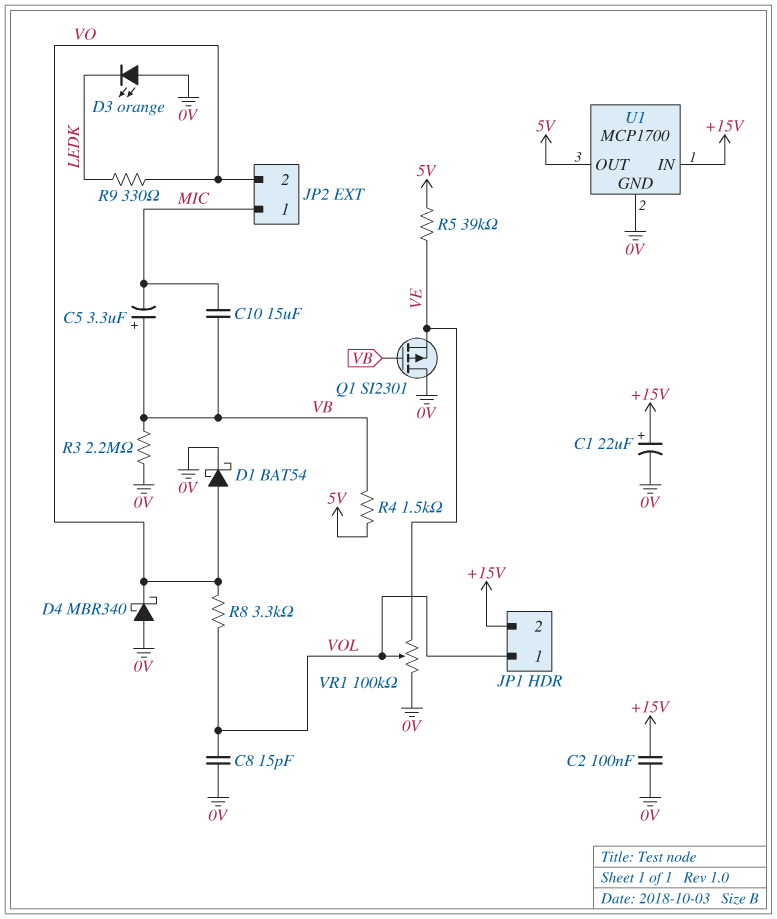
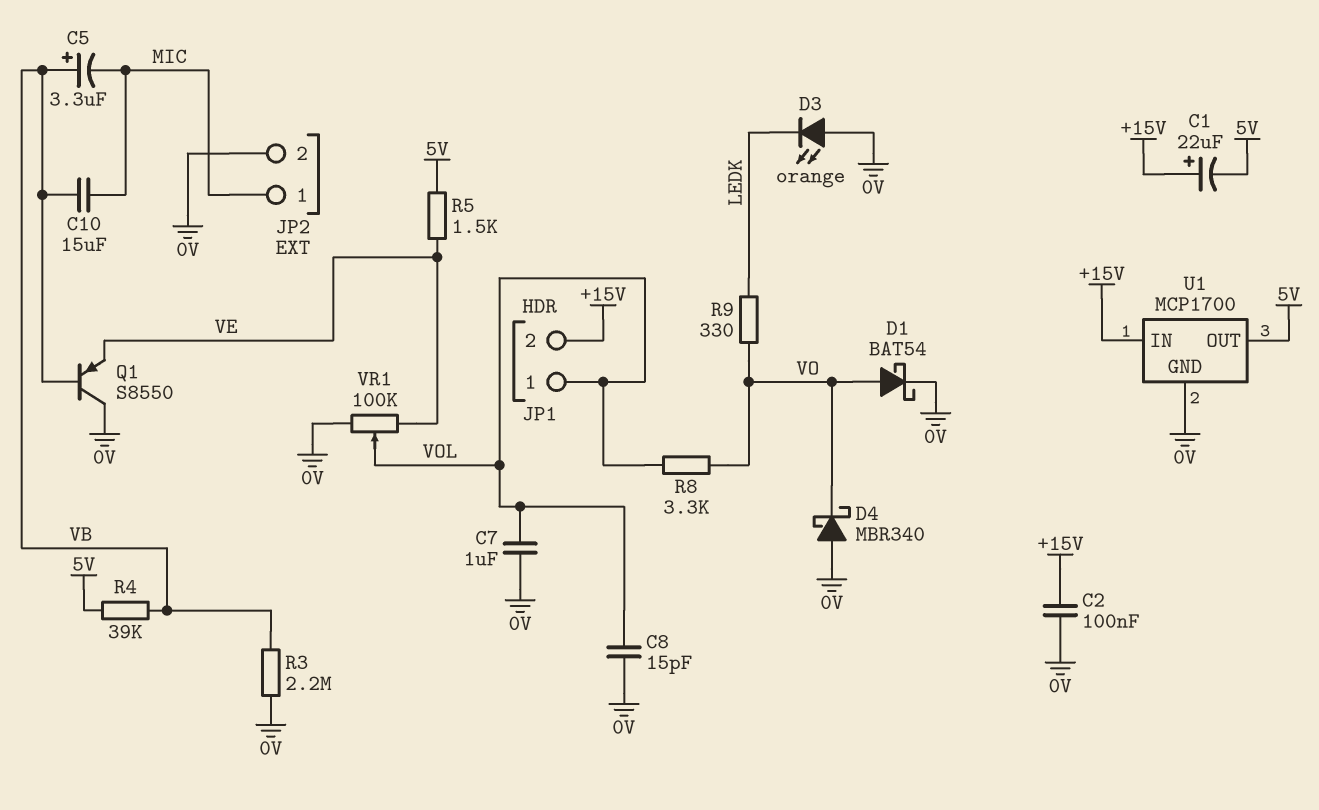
C1: 22uF (plus +15V, minus 0V) -> 22uF (plus +15V, minus 5V)
C7: none -> 1uF (0V, VOL)
JP2 pin 2: VO -> 0V
Q1: PMOS SI2301 (G VB, D 0V, S VE) -> PNP S8550 (B VB, C 0V, E VE)
R4: 1.5k (5V, VB) -> 39k (5V, VB)
R5: 39k (5V, VE) -> 1.5k (5V, VE)

